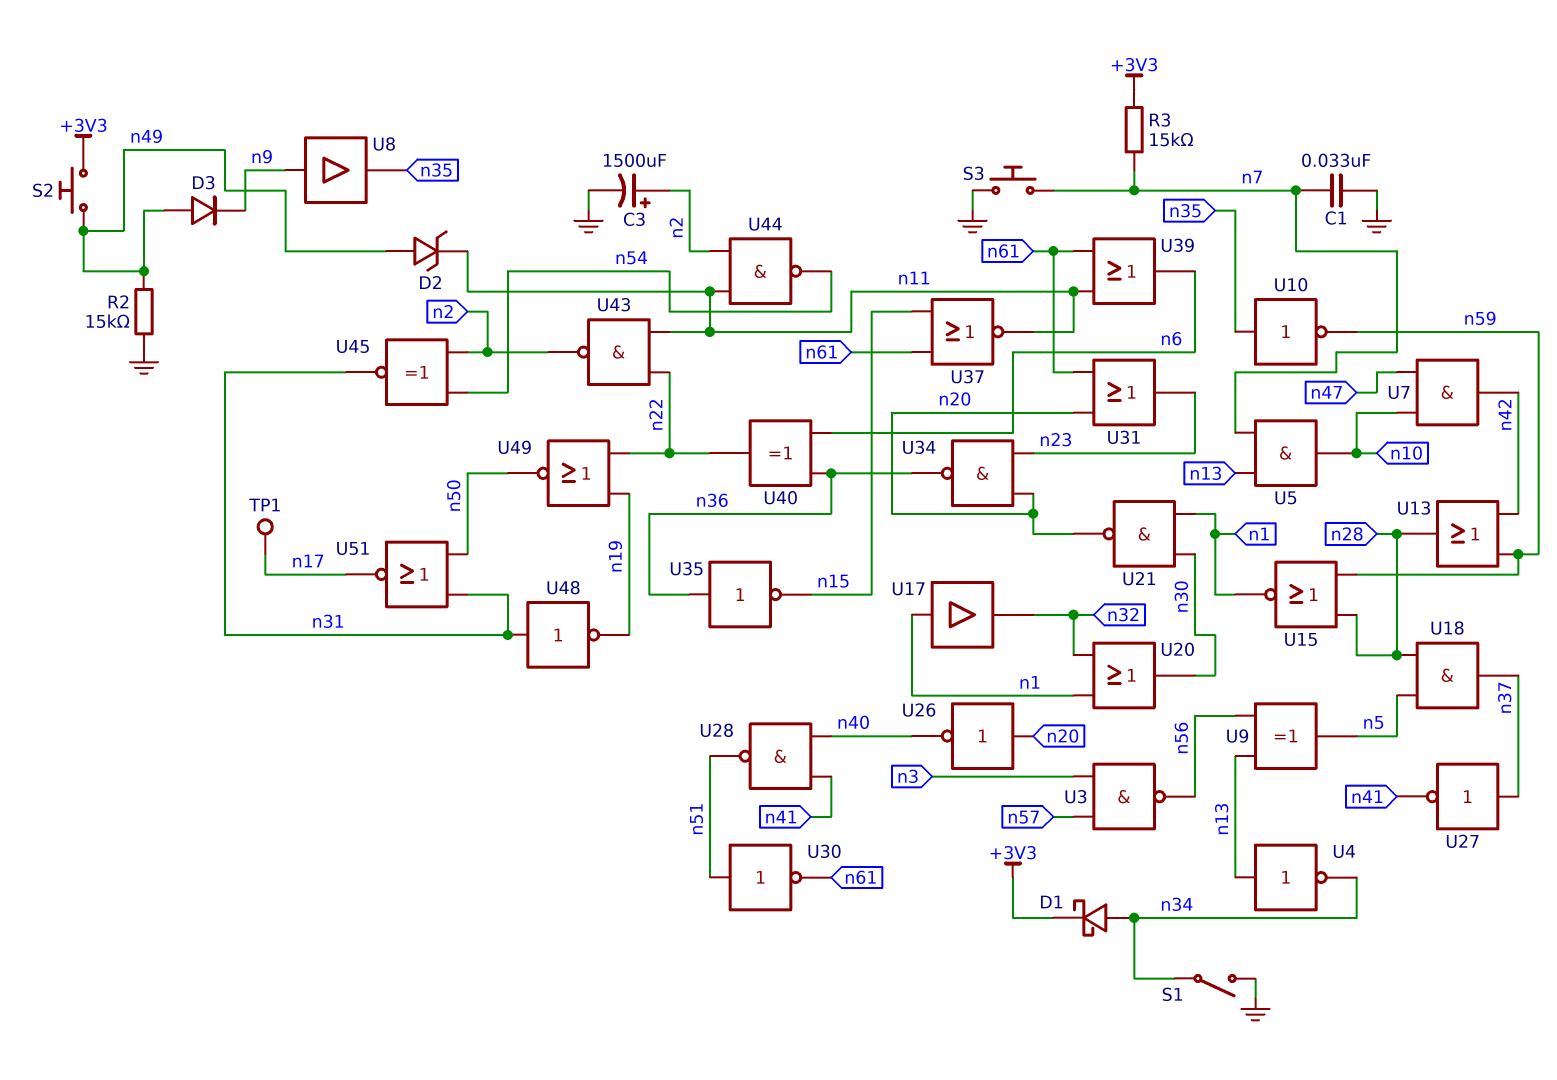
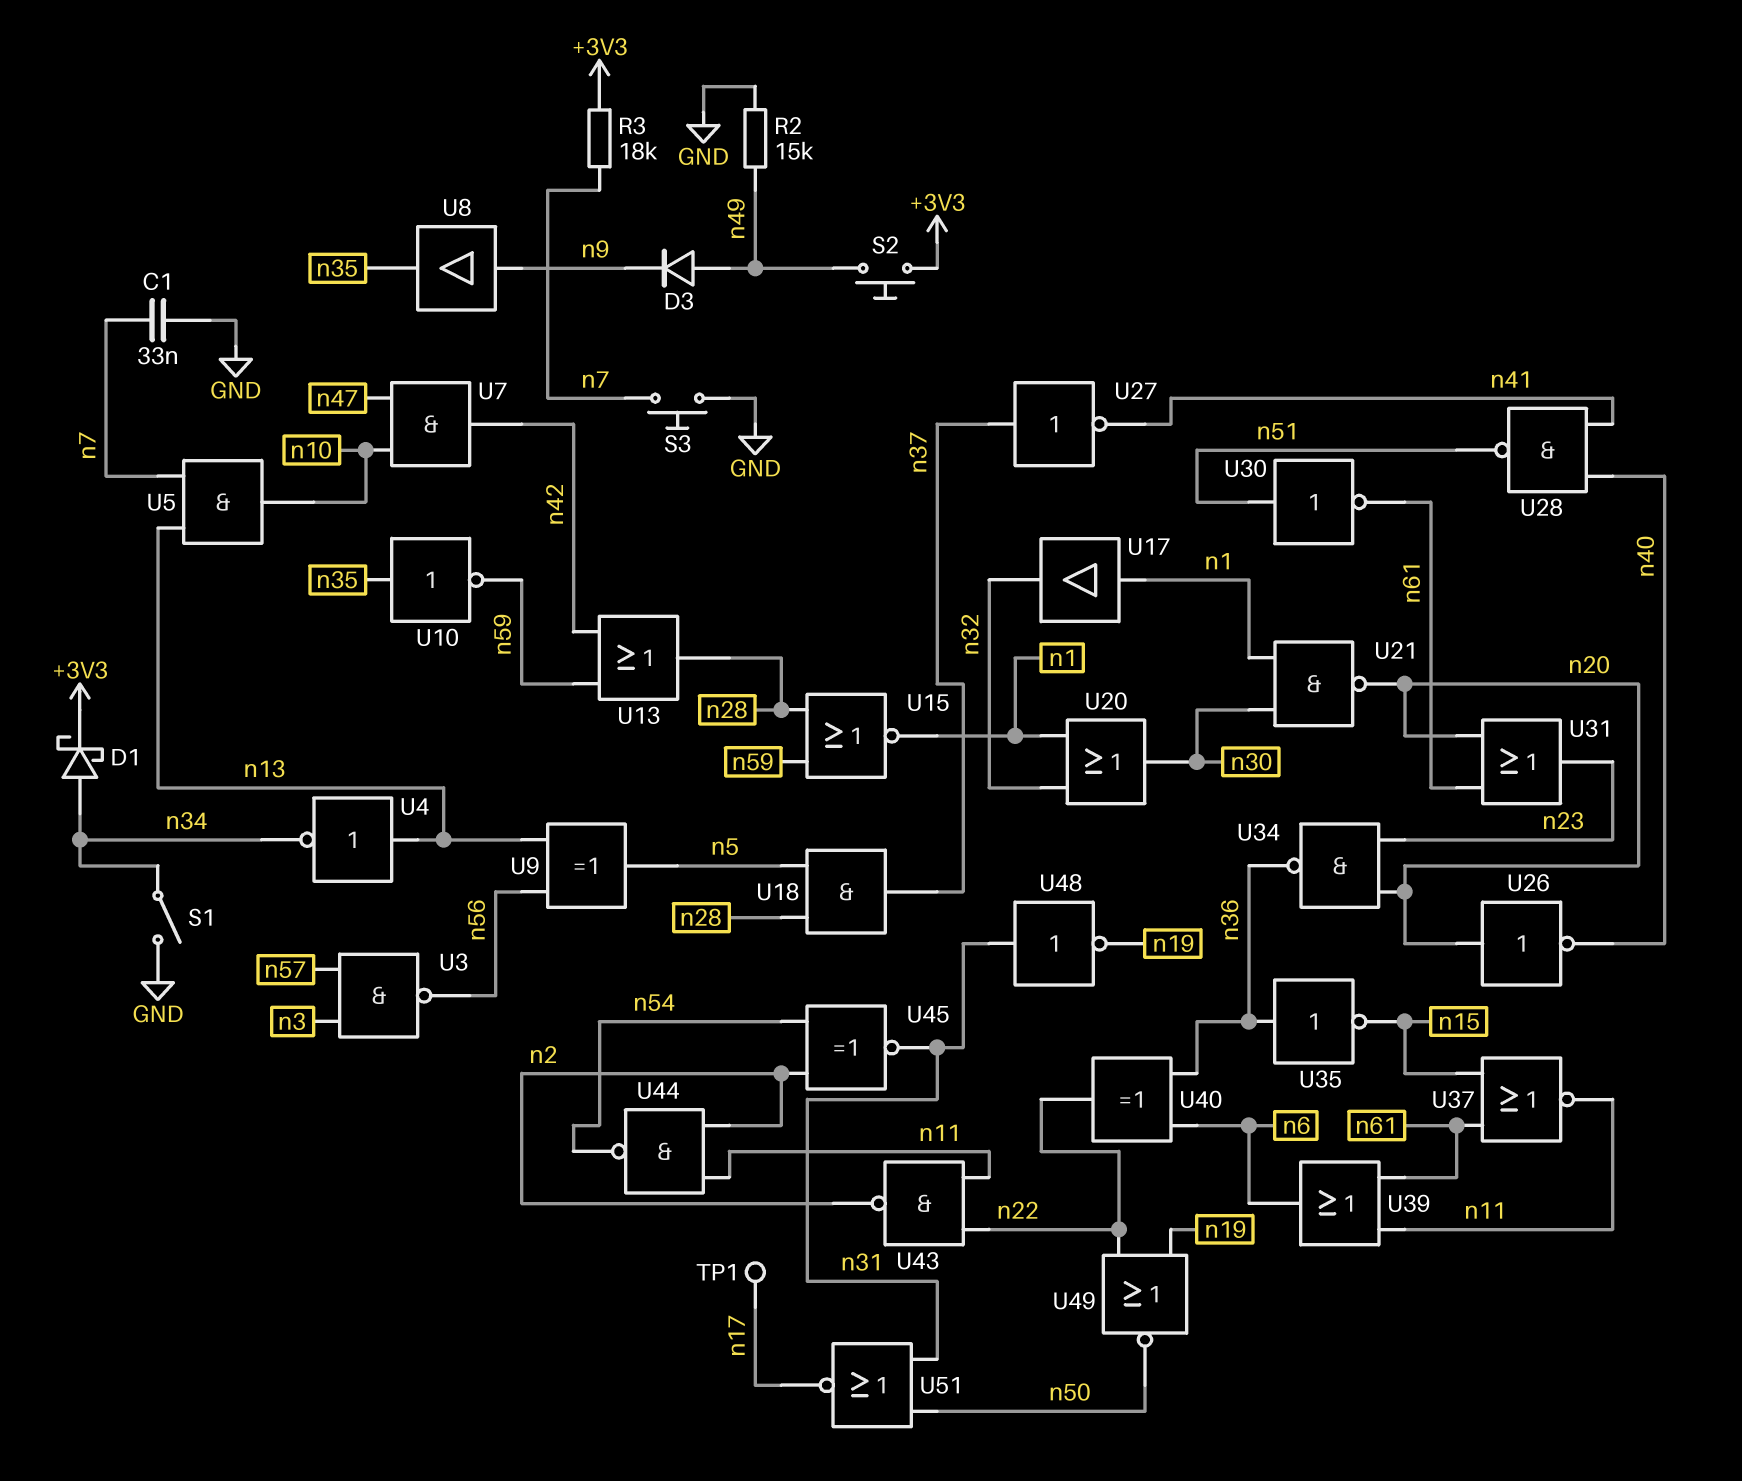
C3: 1500uF (plus n2, minus GND) -> none
D2: zener (A n49, K n11) -> none
R3: 15k (+3V3, n7) -> 18k (+3V3, n7)

